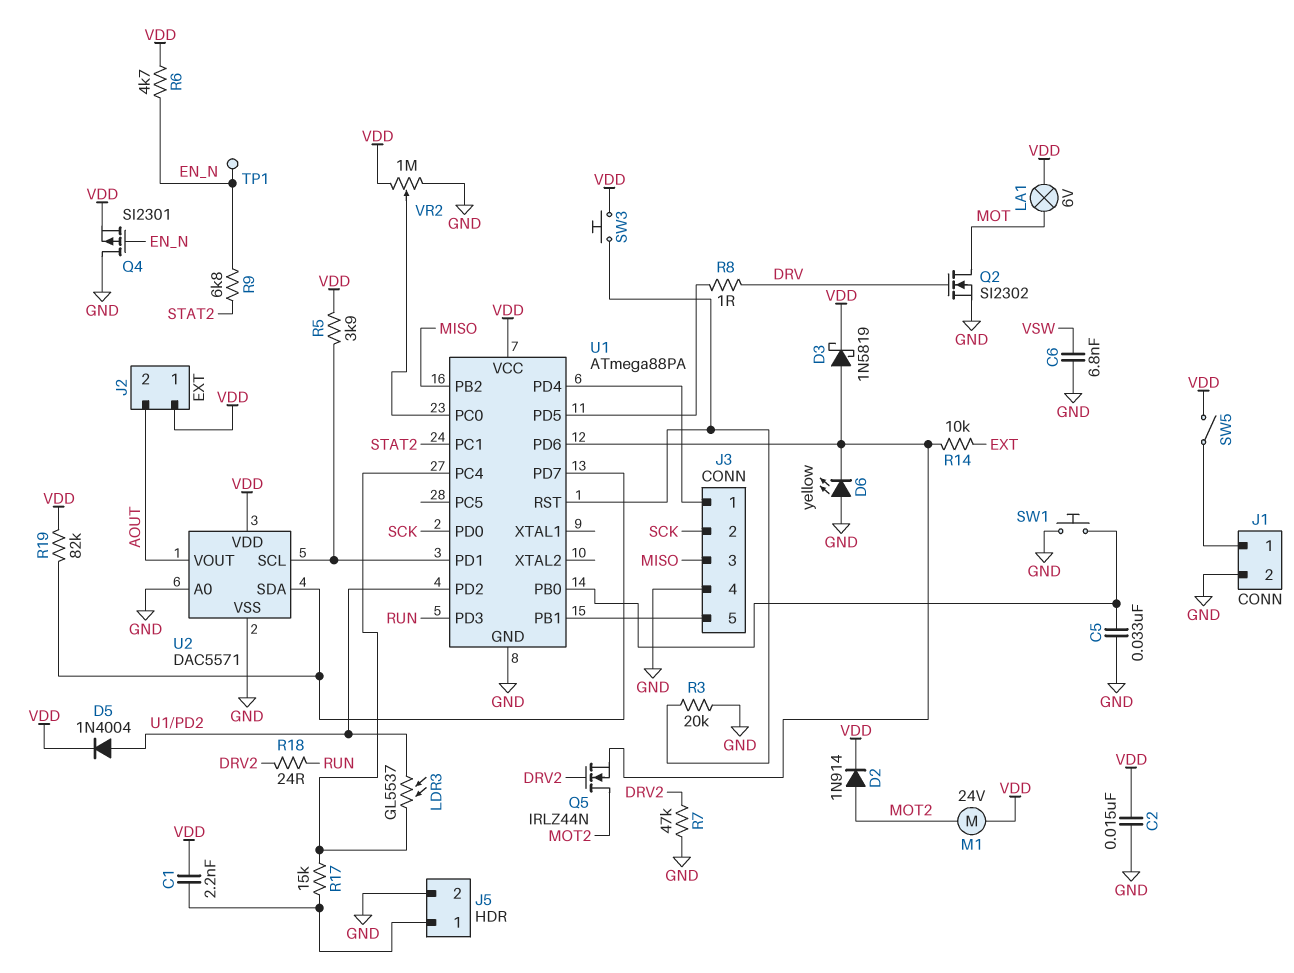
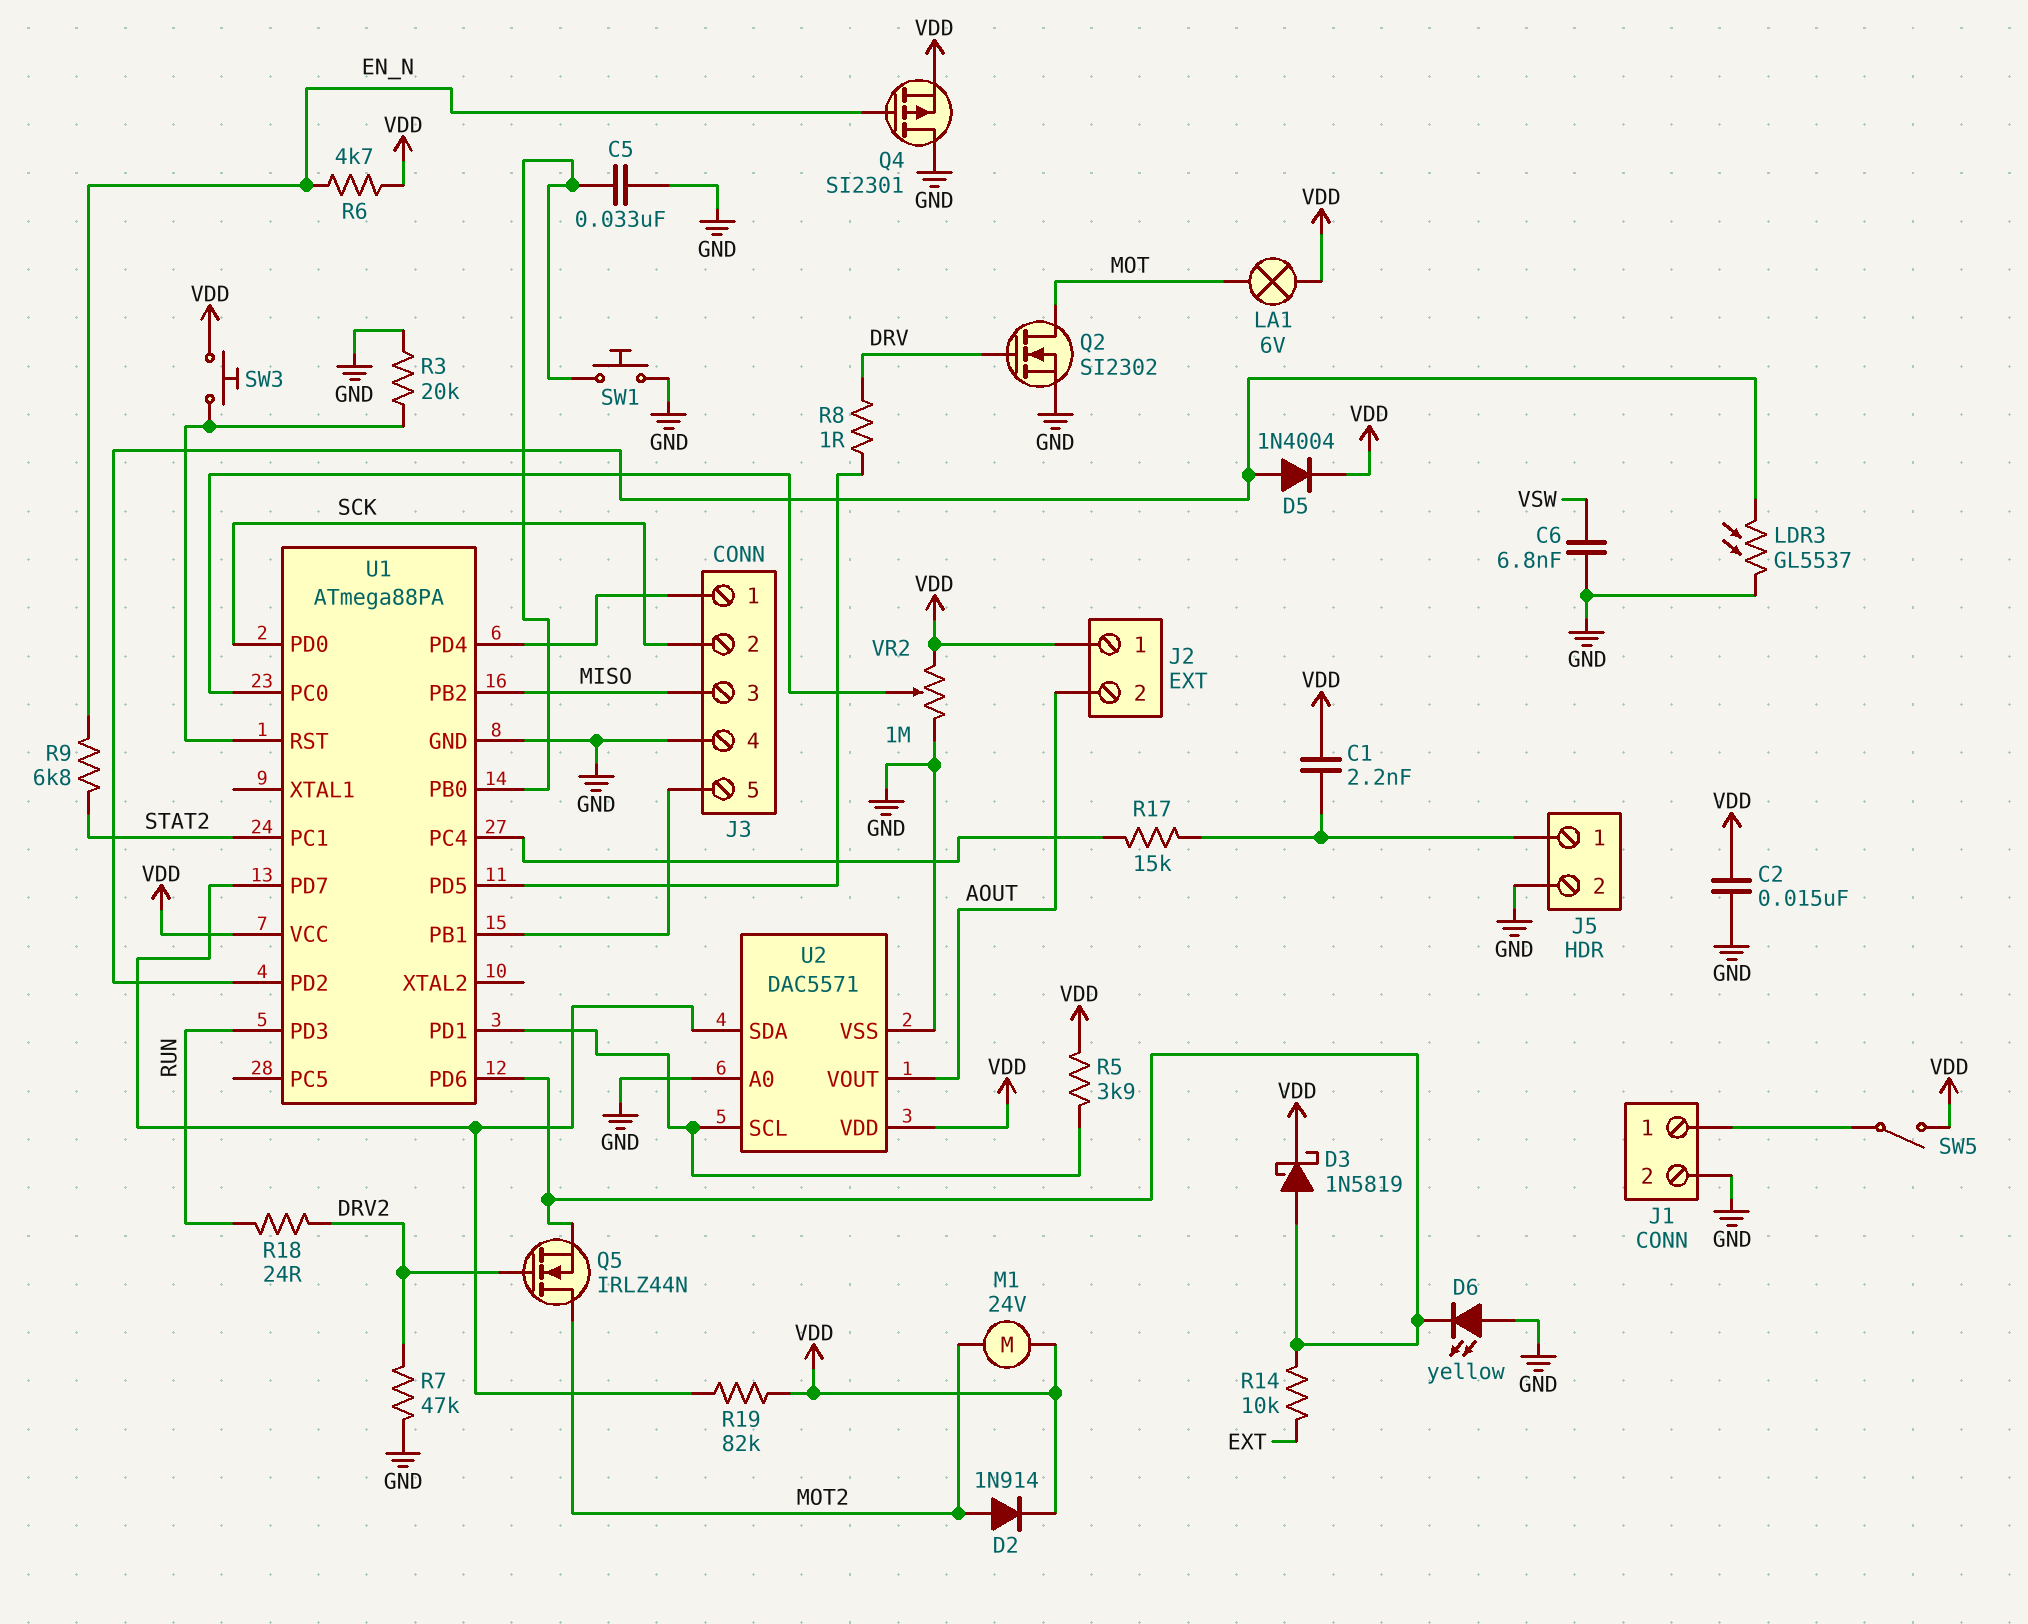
LDR3: GL5537 (U1/PC4, U1/PD2) -> GL5537 (GND, U1/PD2)
TP1: test point (EN_N) -> none

